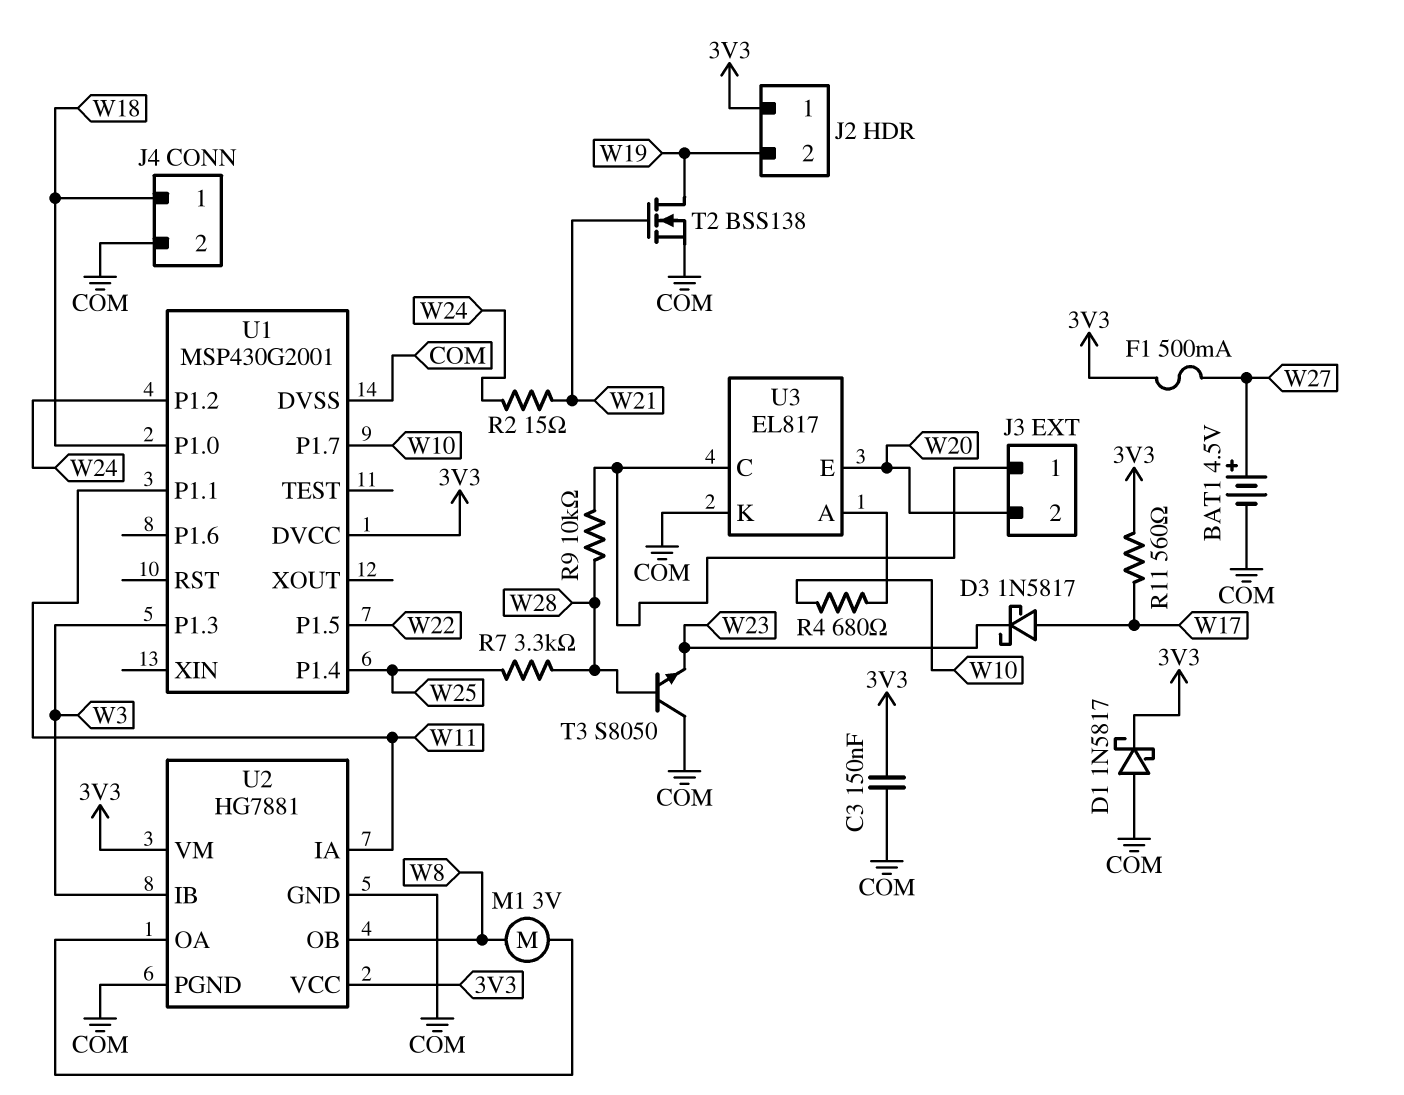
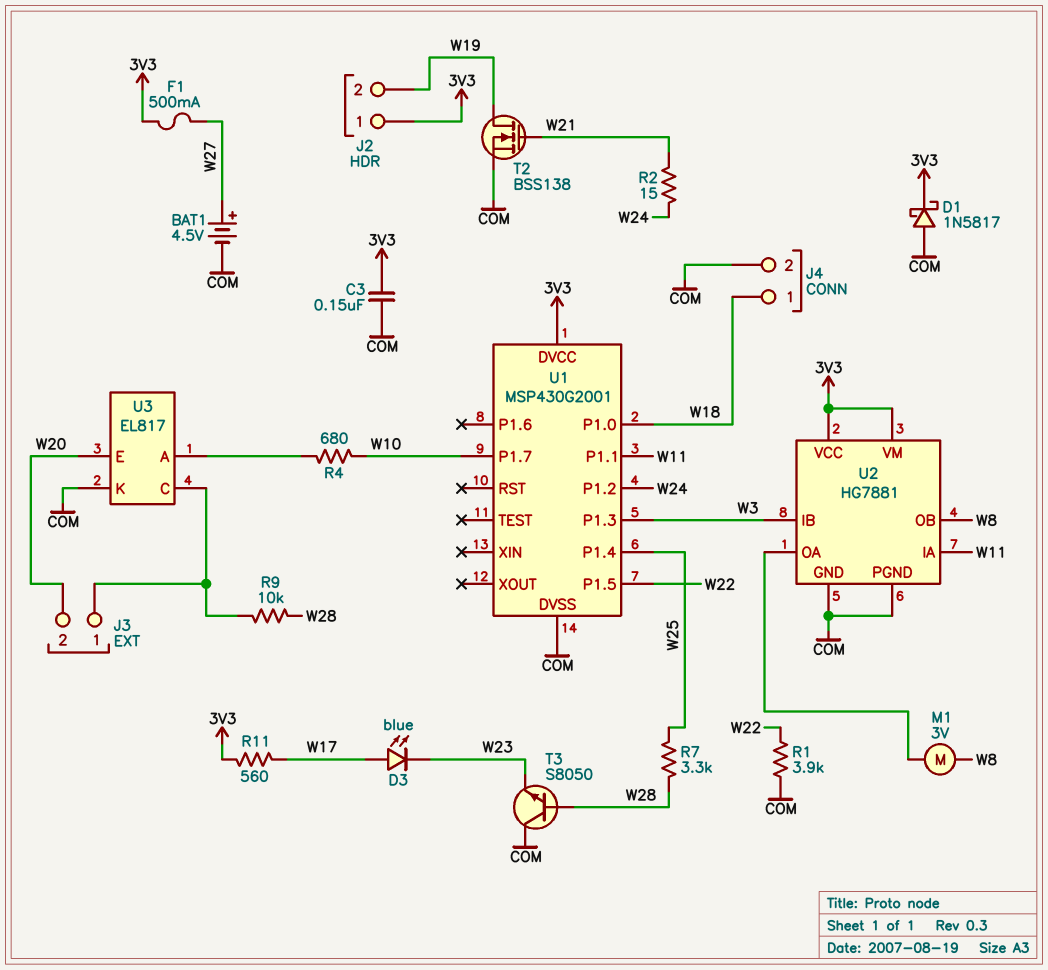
D3: schottky 1N5817 (A W17, K W23) -> LED blue (A W17, K W23)
R1: none -> 3.9k (COM, W22)

